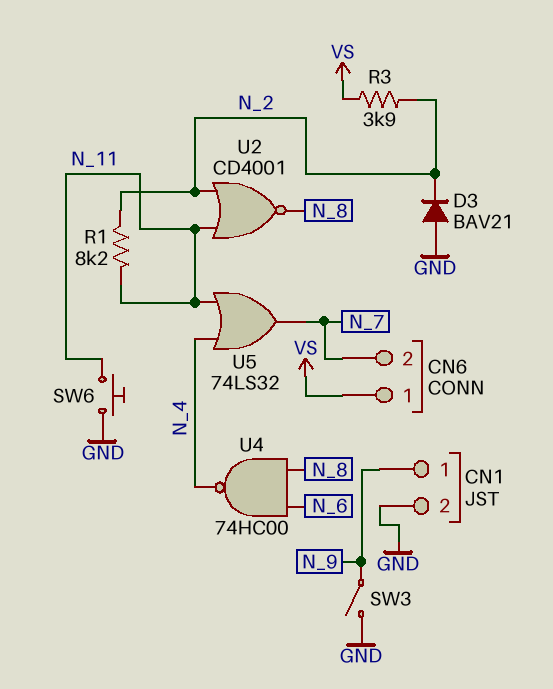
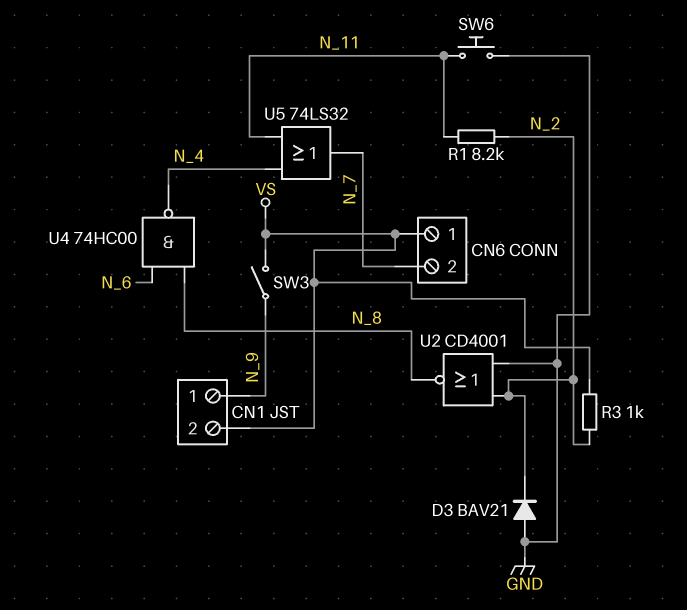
CN1 pin 2: GND -> VS
R3: 3.9k (N_2, VS) -> 1k (N_2, VS)
SW3: switch (GND, N_9) -> switch (N_9, VS)
U2: NOR CD4001 (in N_2, in N_11, out N_8) -> NOR CD4001 (in GND, in N_2, out N_8)

